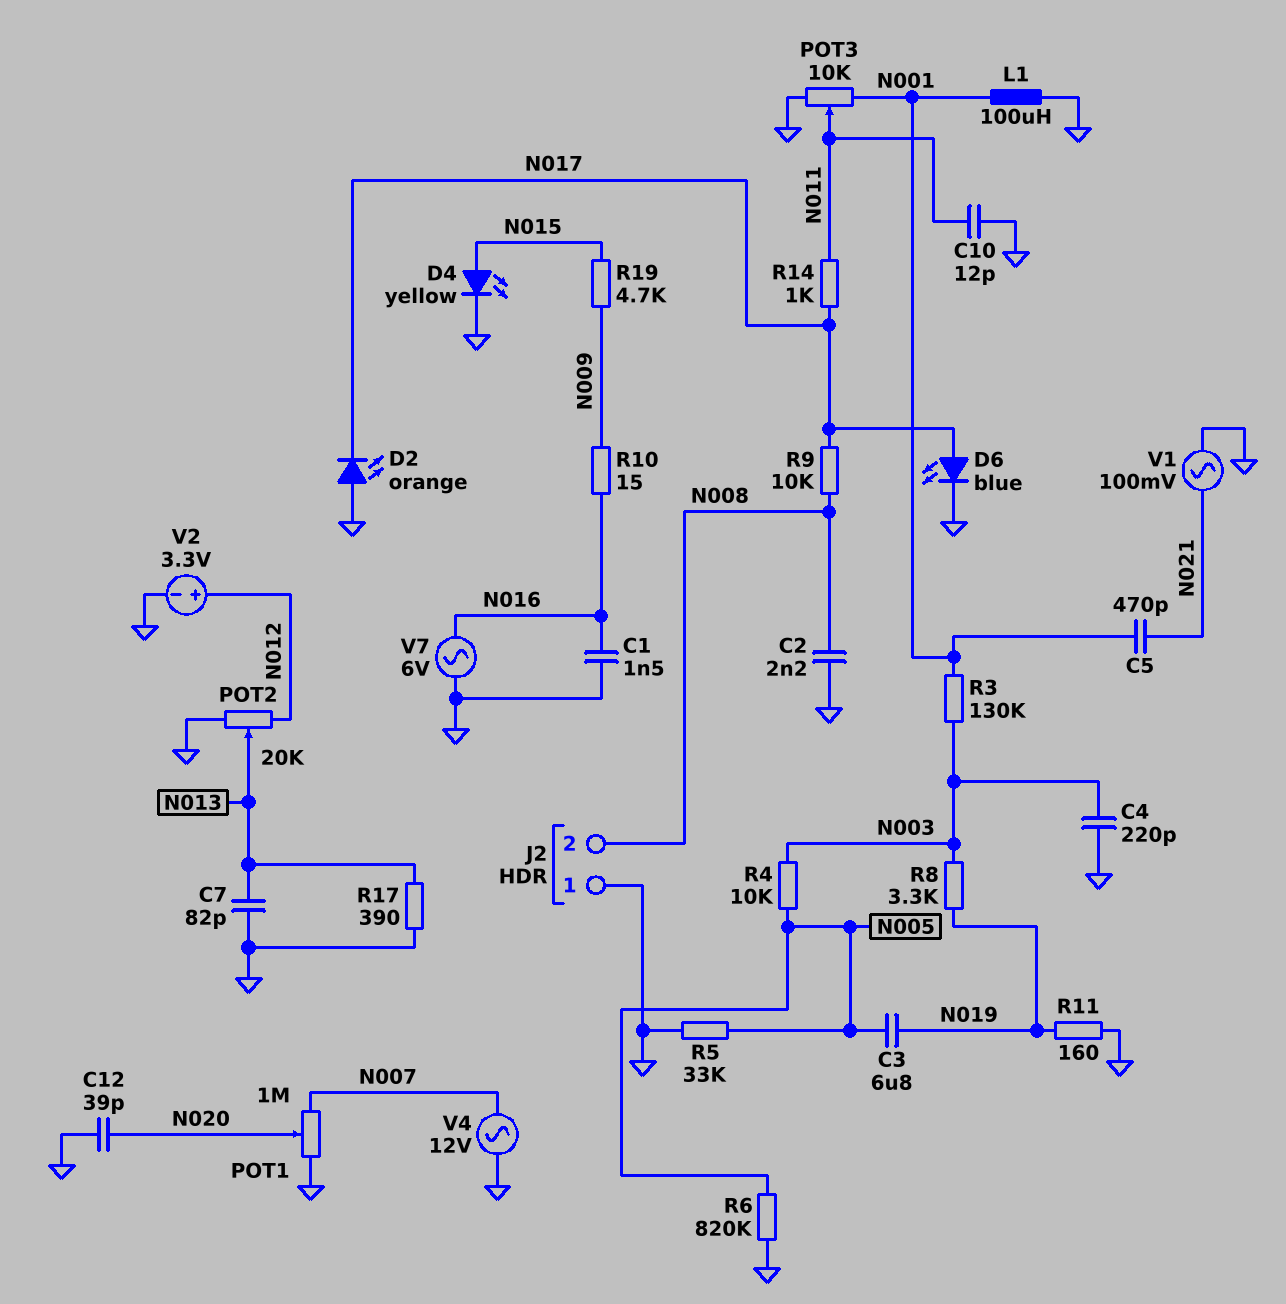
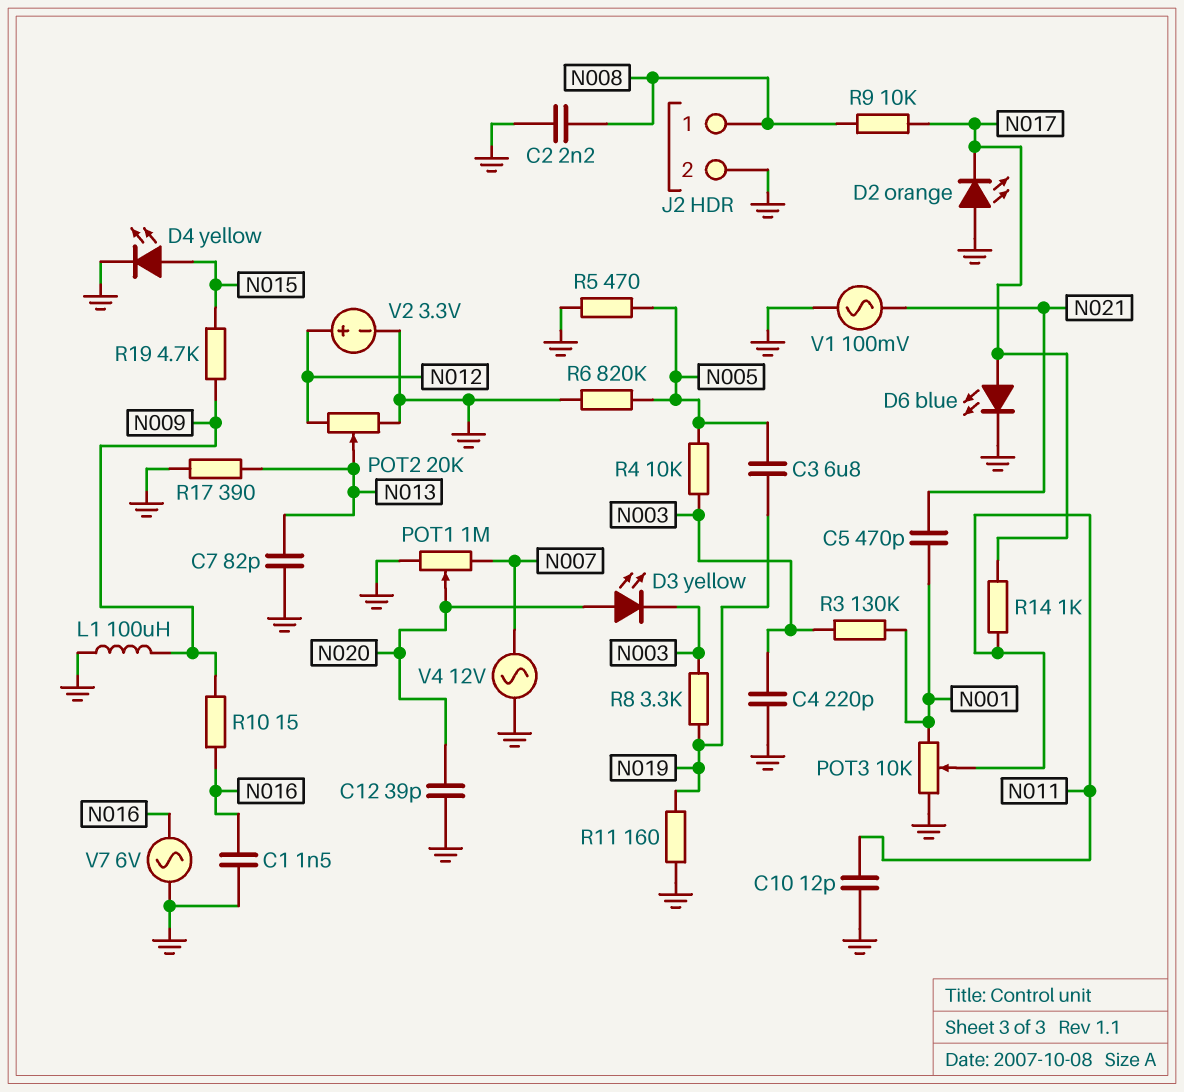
D3: none -> LED yellow (A N020, K N003)
J2 pin 1: GND -> N008
J2 pin 2: N008 -> GND
L1: 100uH (GND, N001) -> 100uH (GND, N009)
R5: 33k (GND, N005) -> 470 (GND, N005)

